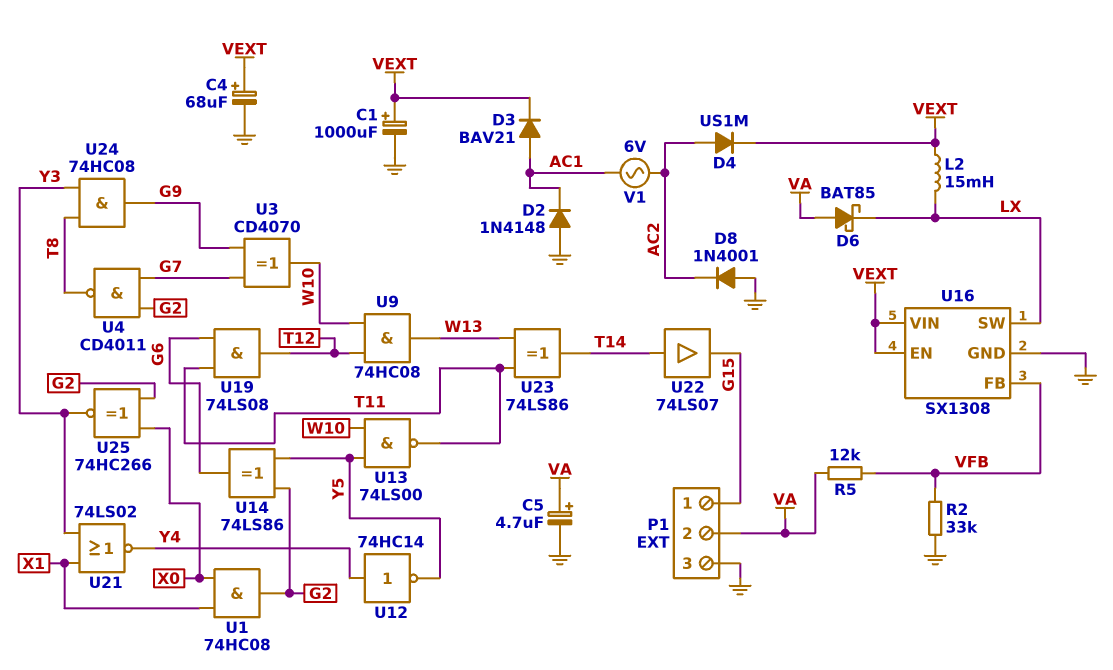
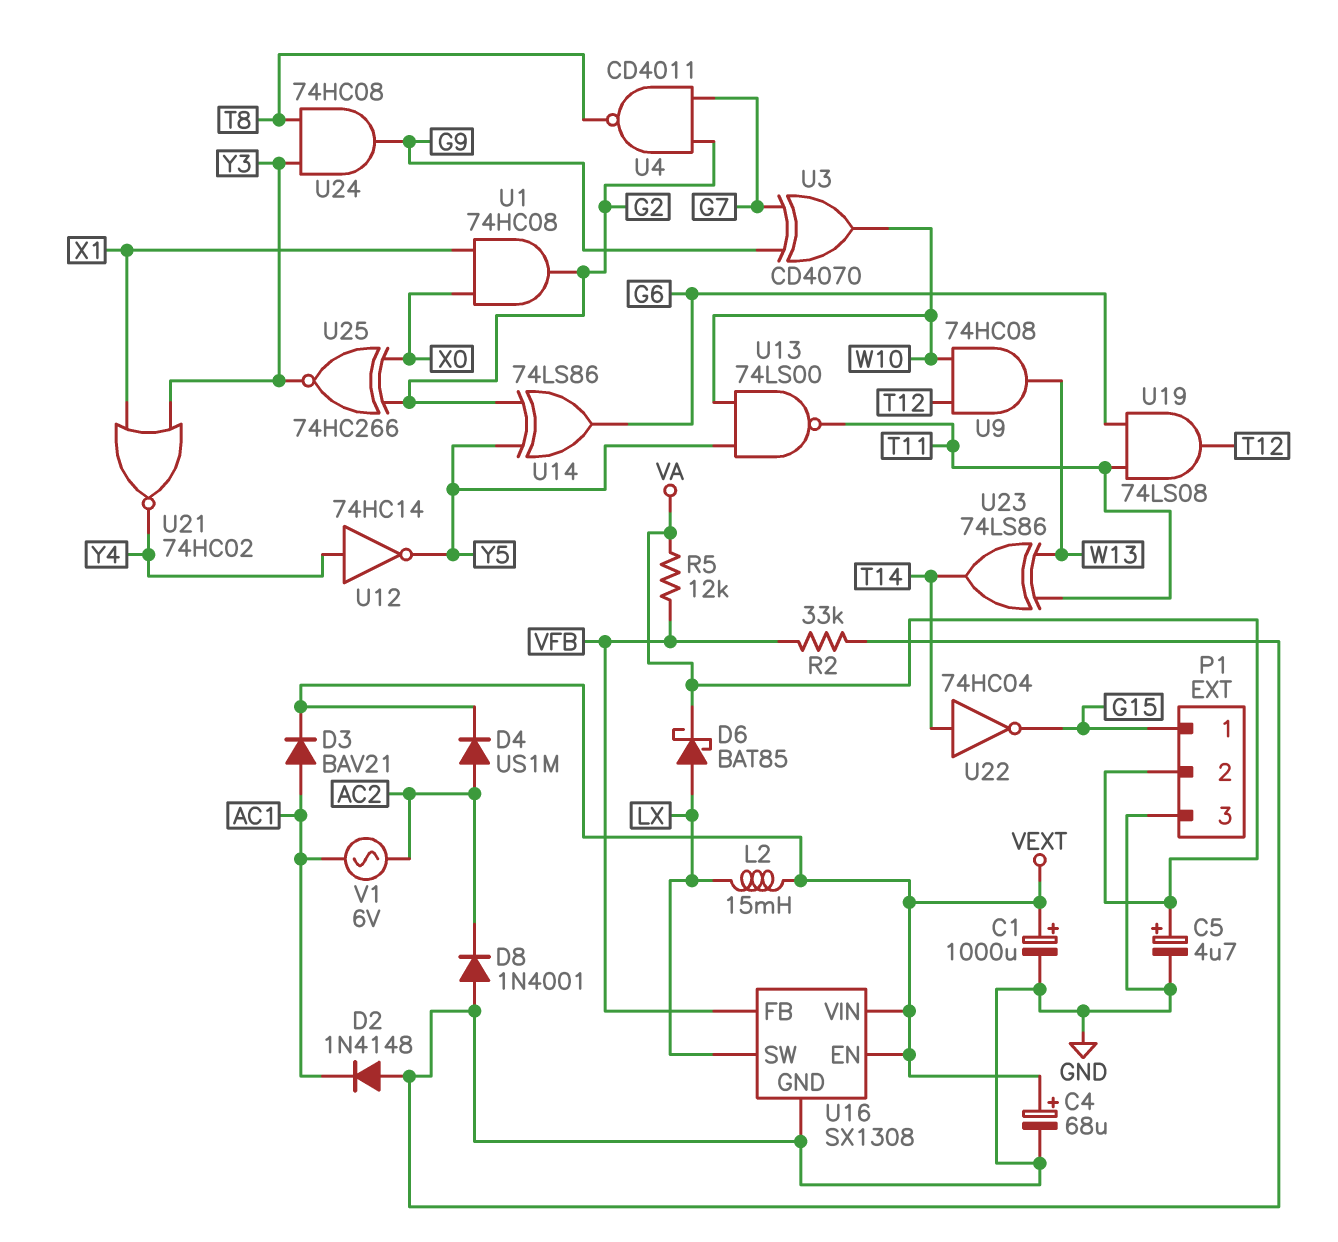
D6: schottky BAT85 (A VA, K LX) -> schottky BAT85 (A LX, K VA)
U21: NOR 74LS02 (in X1, in Y3, out Y4) -> NOR 74HC02 (in X1, in Y3, out Y4)
U22: buffer 74LS07 (in T14, out G15) -> NOT 74HC04 (in T14, out G15)

